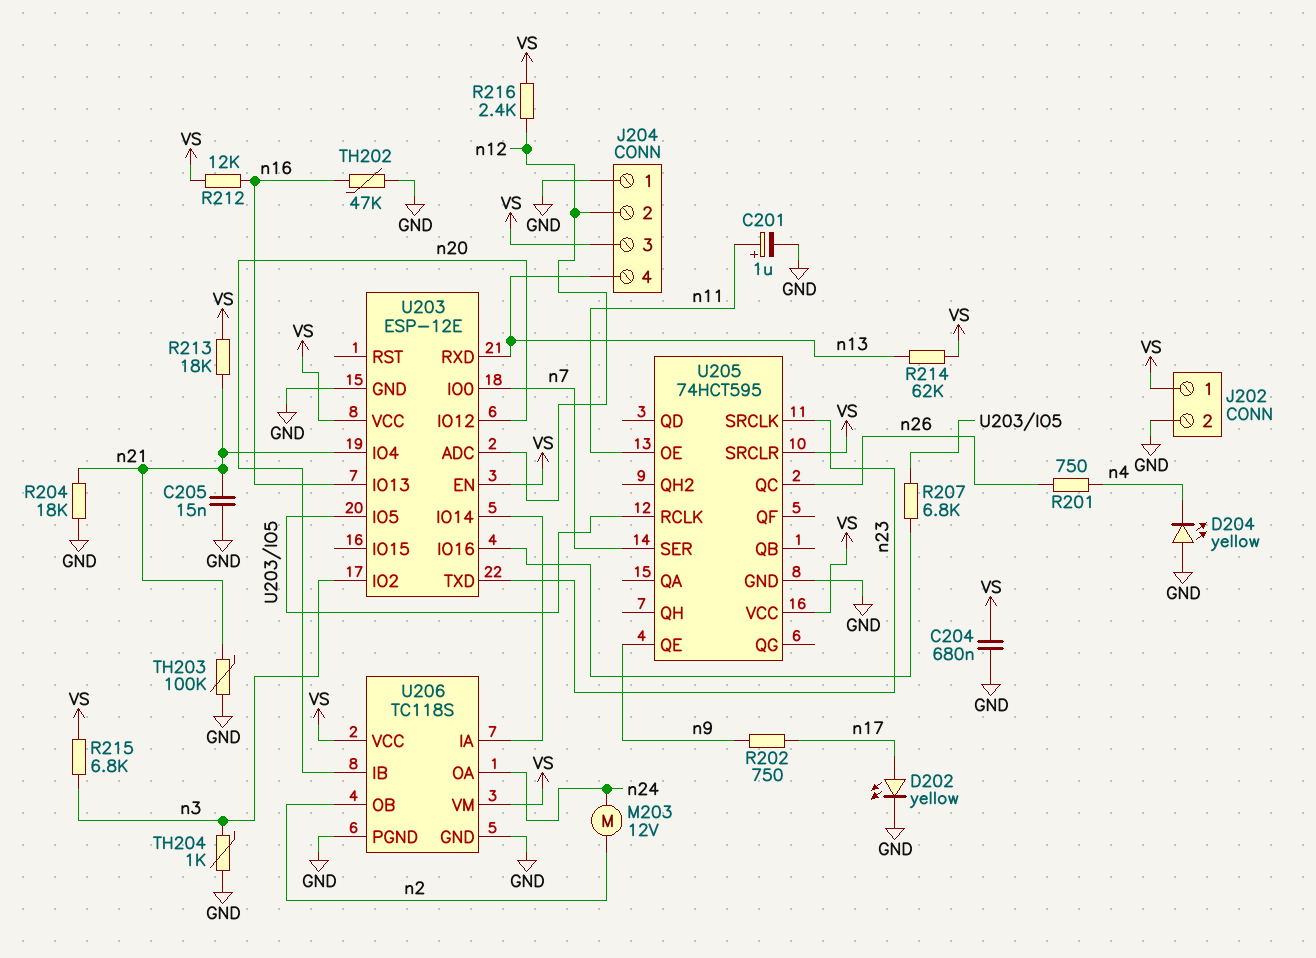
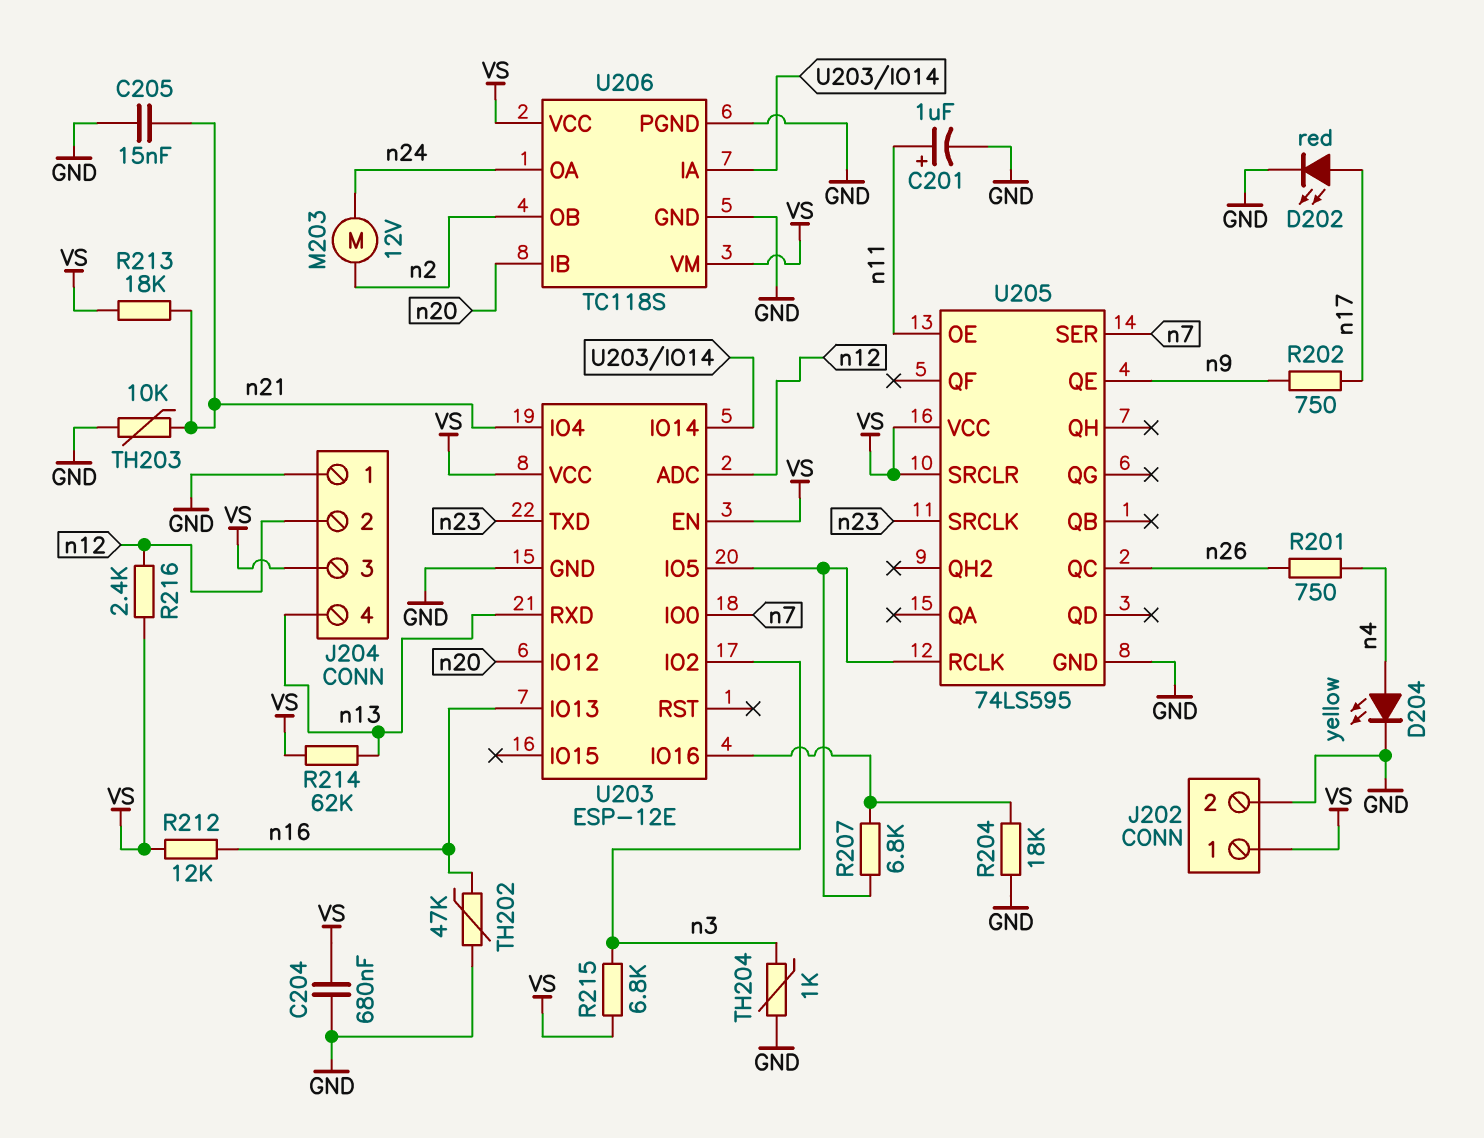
D202: LED yellow (A n17, K GND) -> LED red (A n17, K GND)
D204: LED yellow (A GND, K n4) -> LED yellow (A n4, K GND)
R204: 18k (GND, n21) -> 18k (GND, U203/IO16)
TH203: 100k (GND, n21) -> 10k (GND, n21)
U205: 74HCT595 -> 74LS595

